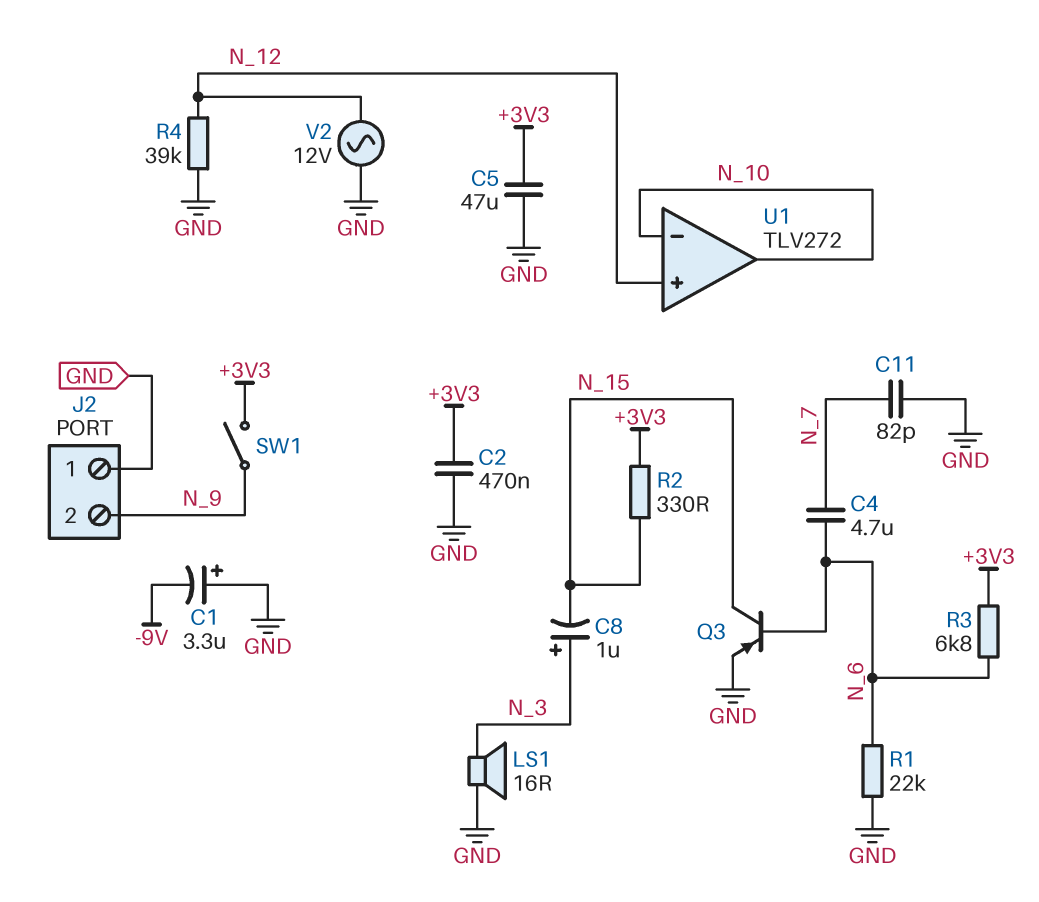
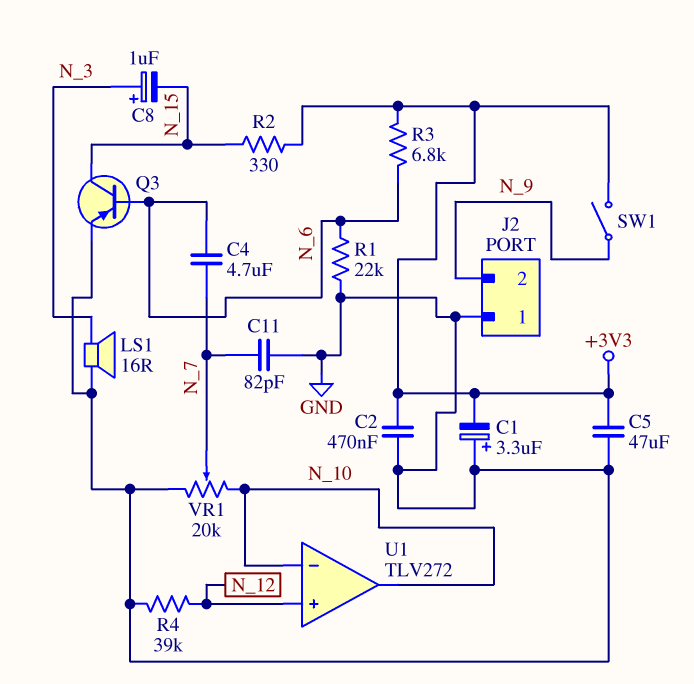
C1: 3.3uF (plus GND, minus -9V) -> 3.3uF (plus GND, minus +3V3)
V2: AC 12V (GND, N_12) -> none
VR1: none -> 20k (GND, N_10, wiper N_7)

